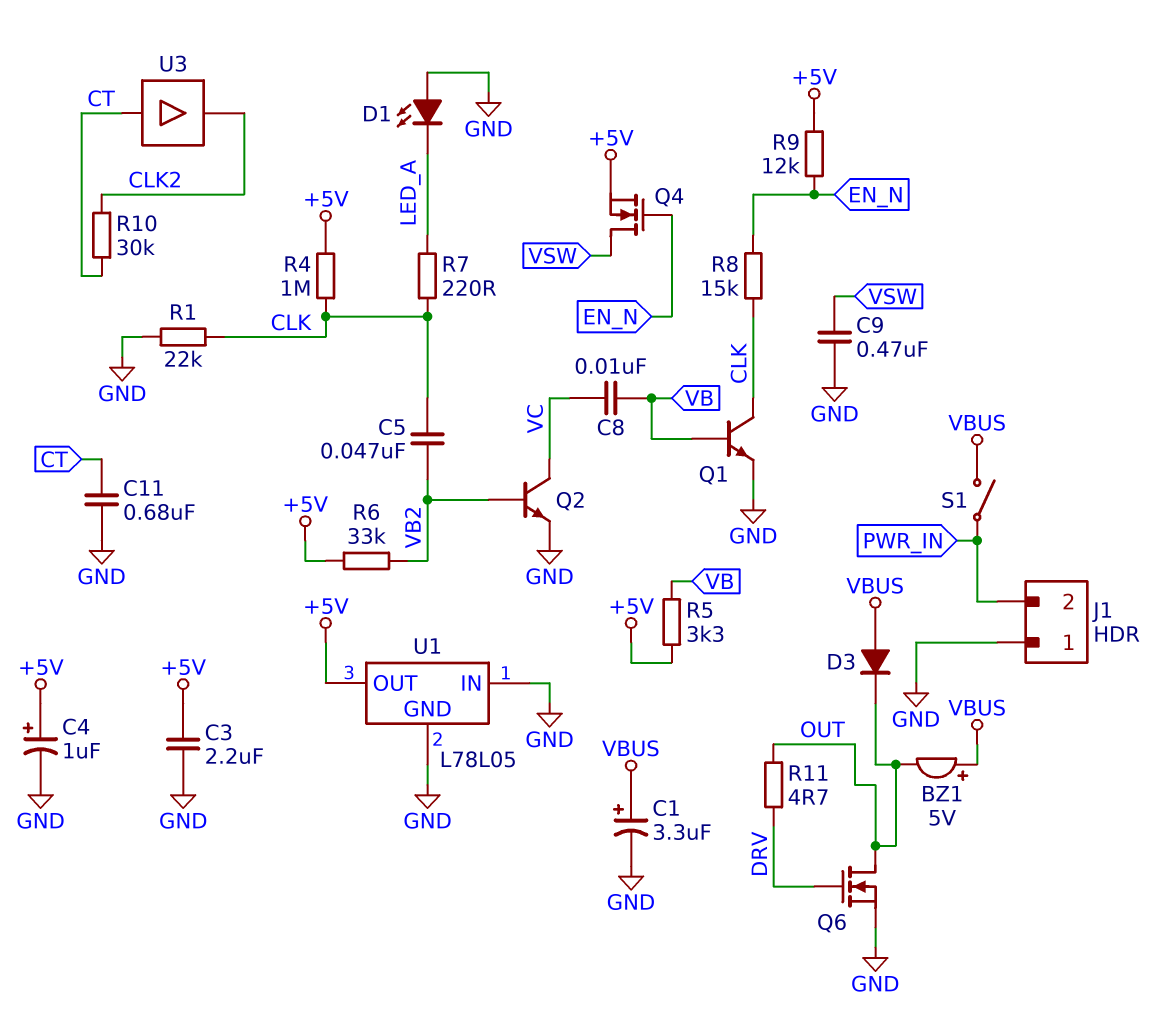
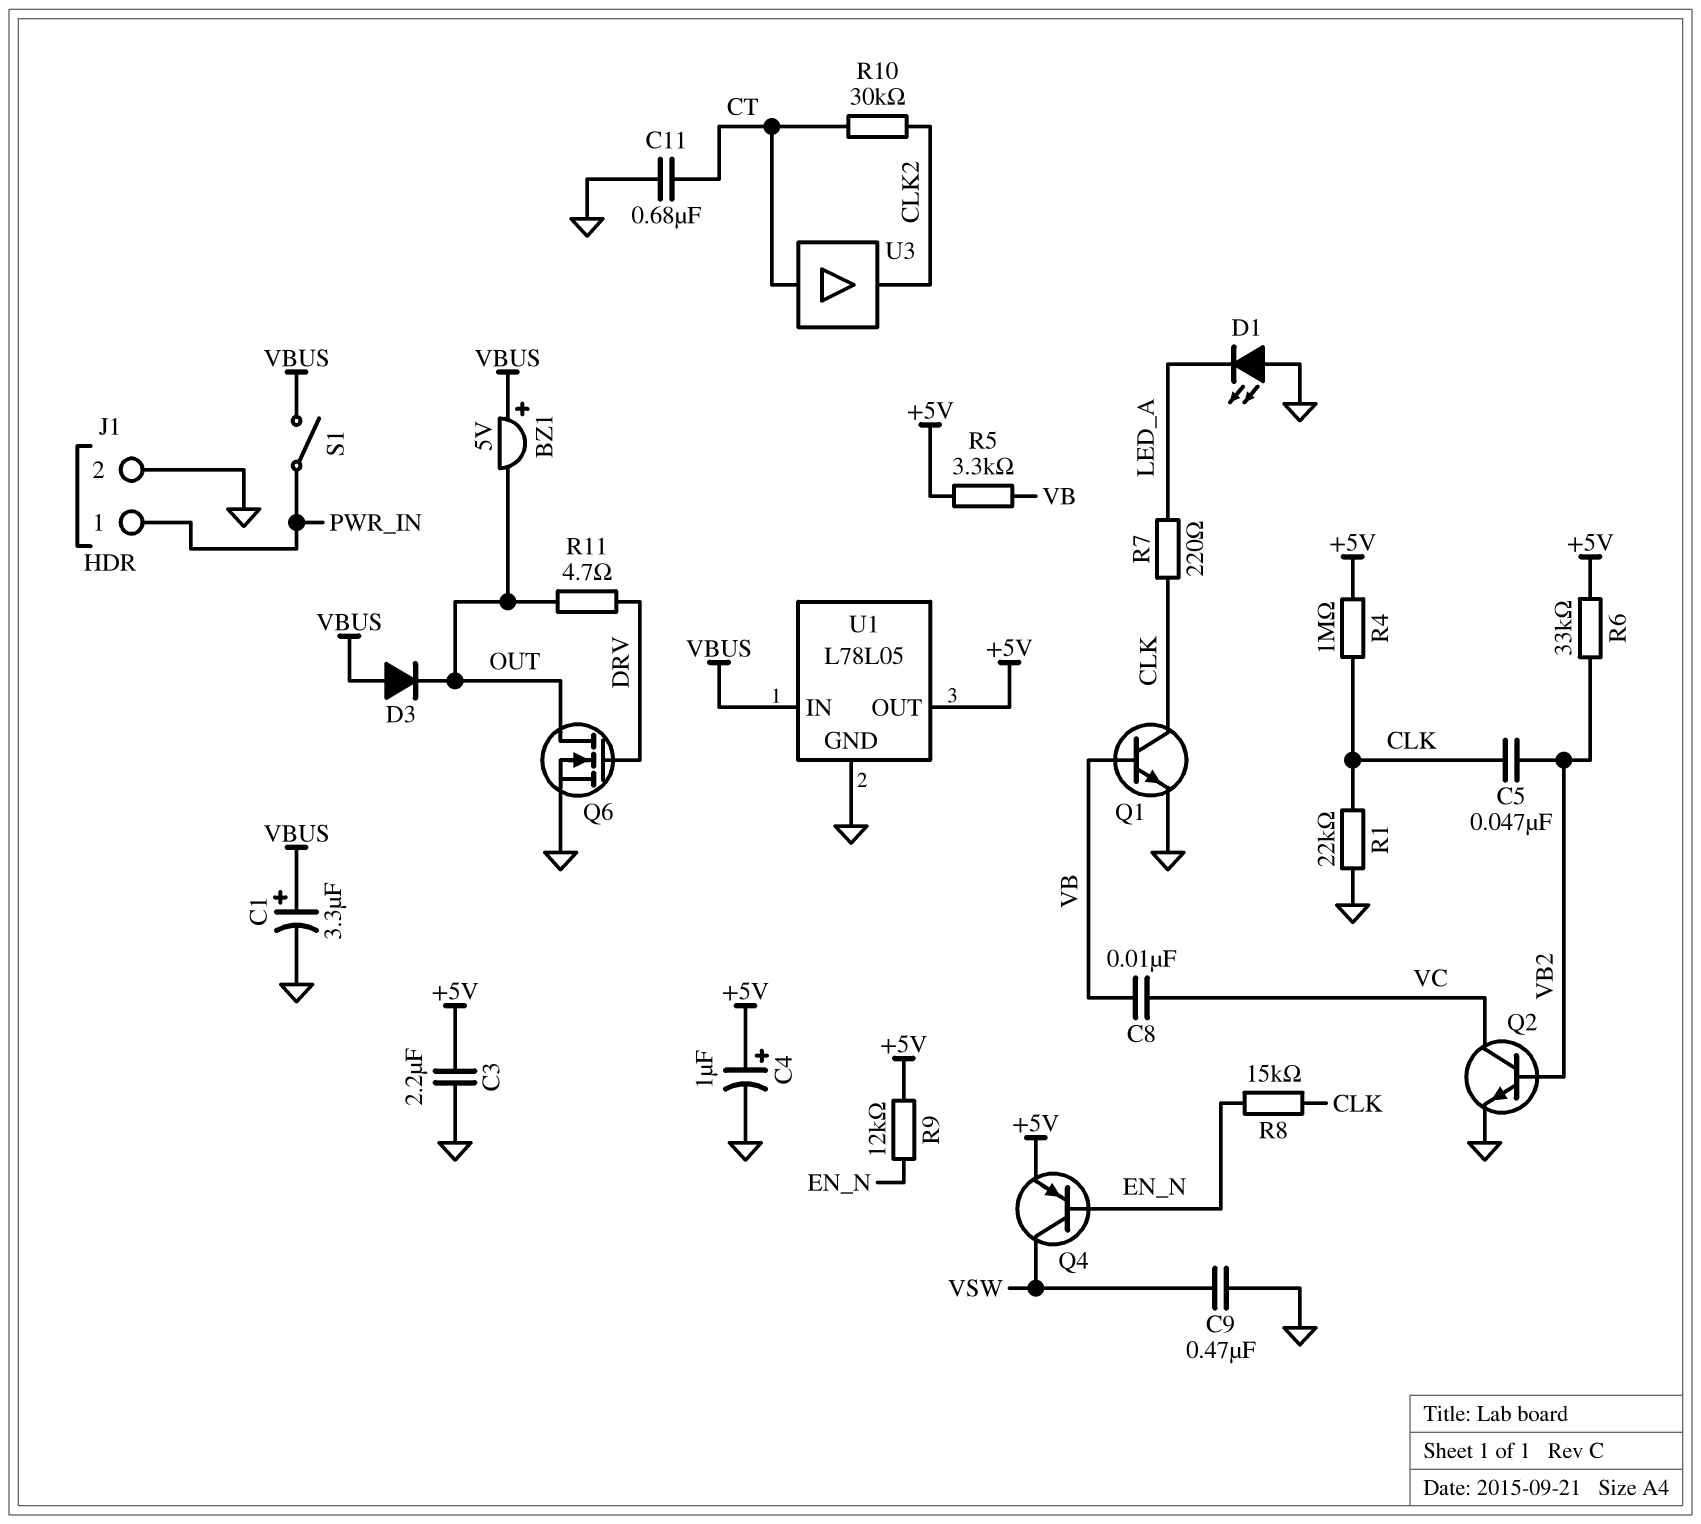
J1 pin 1: GND -> PWR_IN
J1 pin 2: PWR_IN -> GND
Q4: NMOS (G EN_N, D VSW, S +5V) -> PNP (B EN_N, C VSW, E +5V)
U1 pin IN: GND -> VBUS

